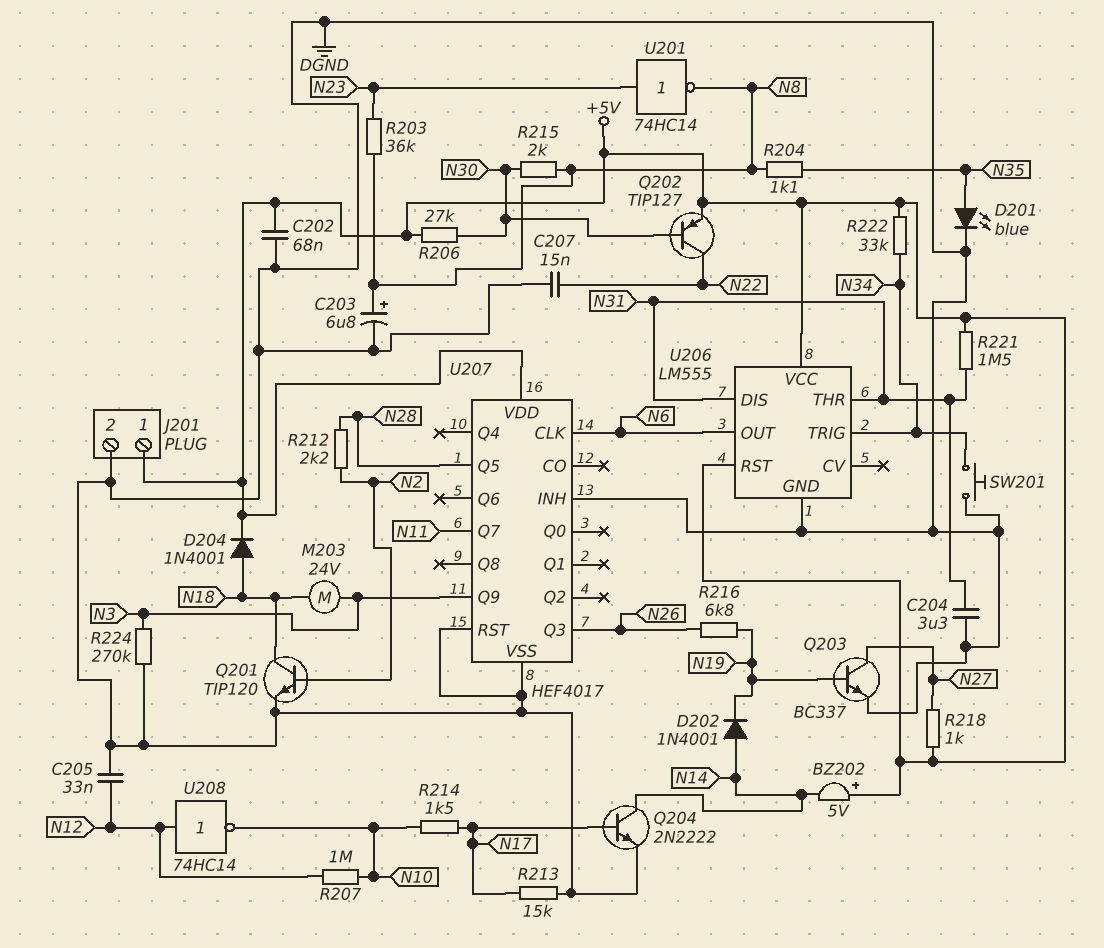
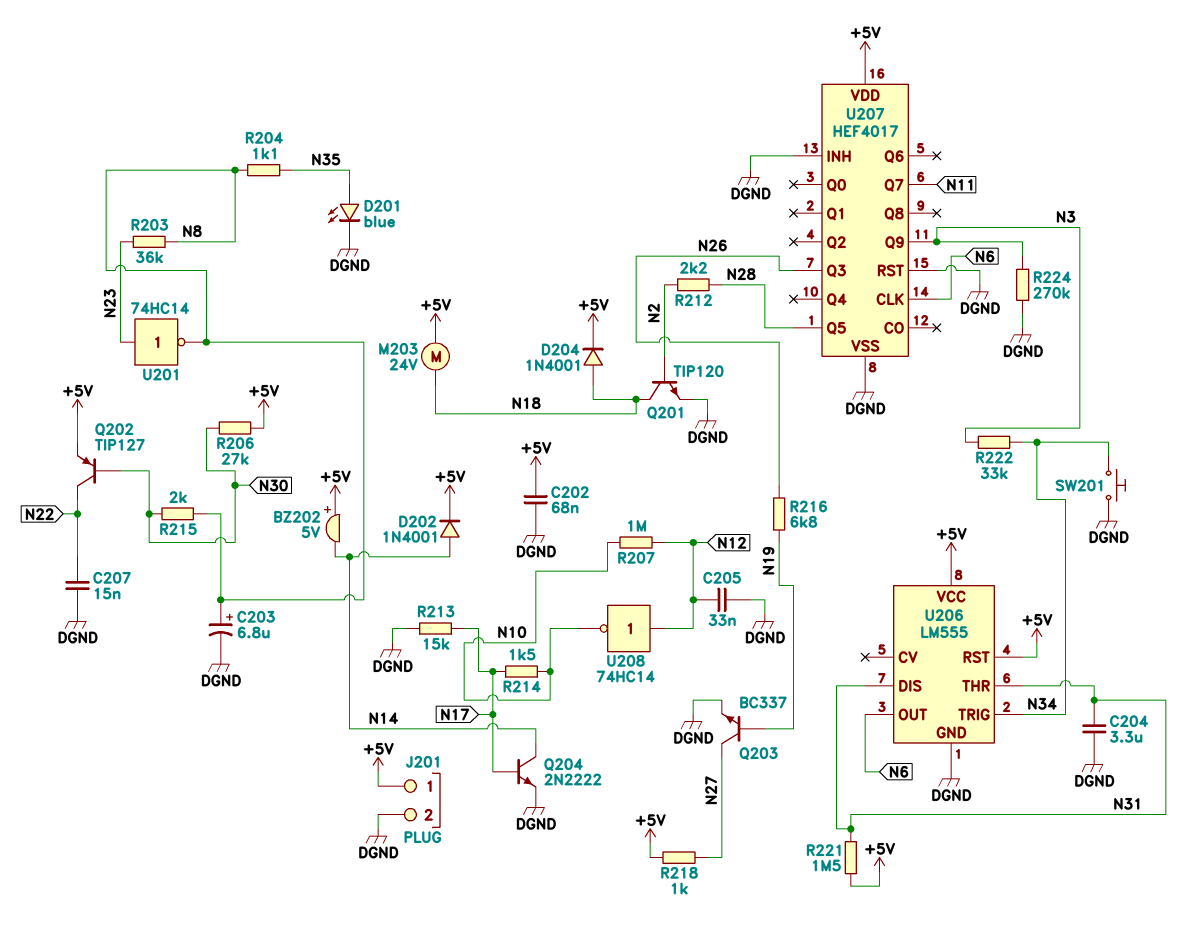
D202: diode 1N4001 (A N14, K N19) -> diode 1N4001 (A N14, K +5V)
M203: motor 24V (N3, N18) -> motor 24V (+5V, N18)
R222: 33k (+5V, N34) -> 33k (N3, N34)

